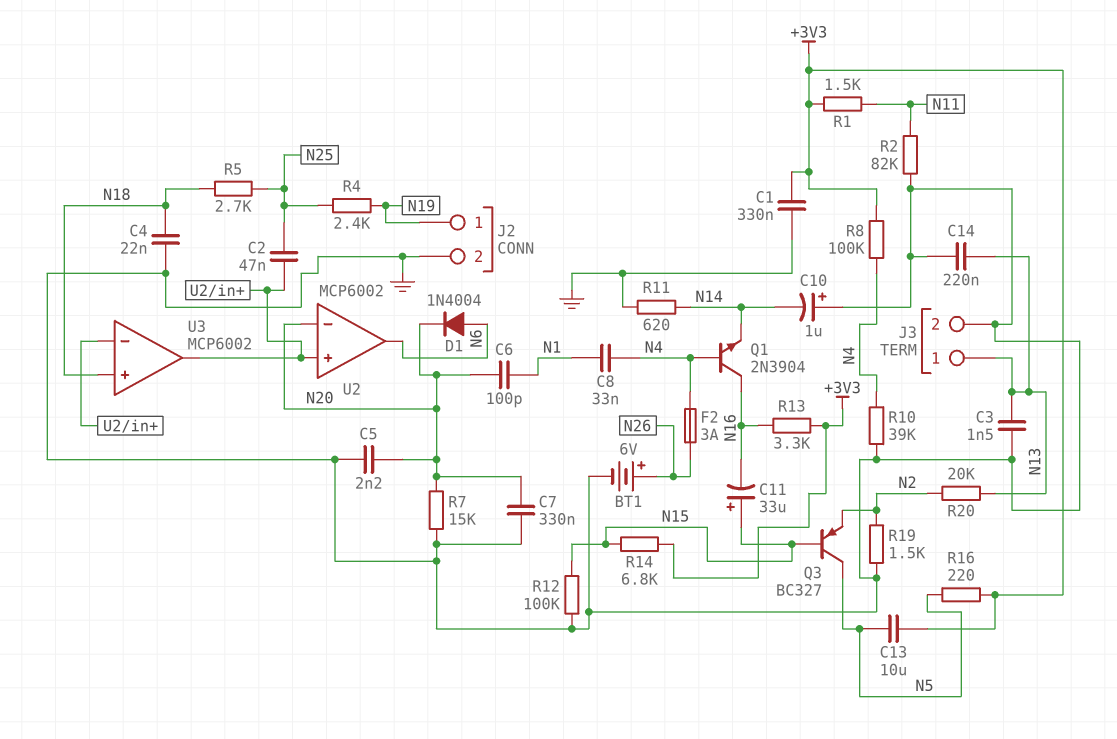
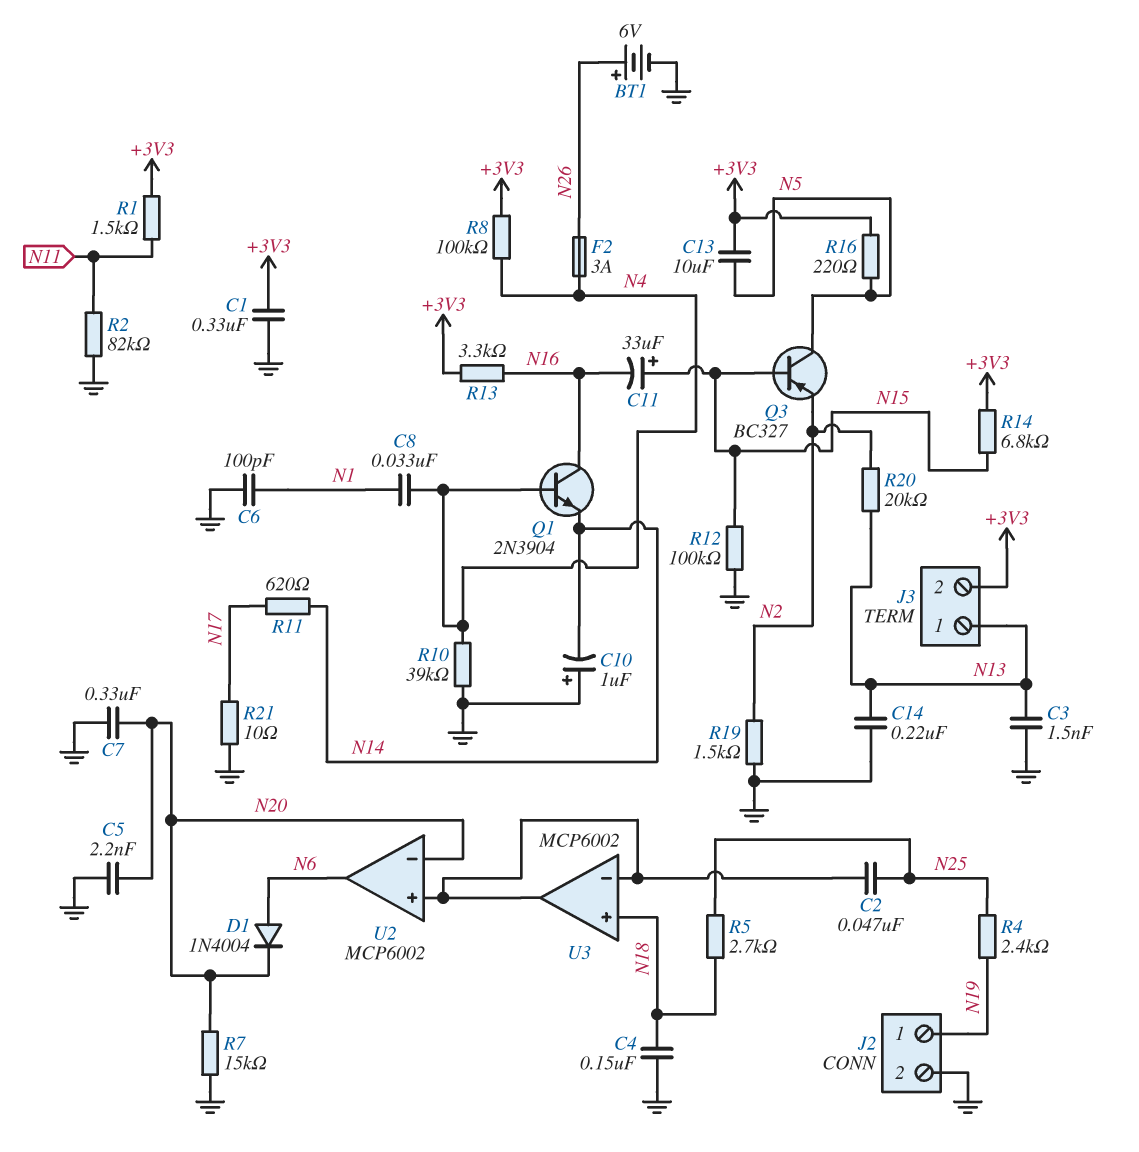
C4: 22nF (GND, N18) -> 150nF (GND, N18)
C6: 100pF (N1, N20) -> 100pF (GND, N1)
J3 pin 2: GND -> +3V3
R11: 620 (GND, N14) -> 620 (N14, N17)
R21: none -> 10 (GND, N17)

